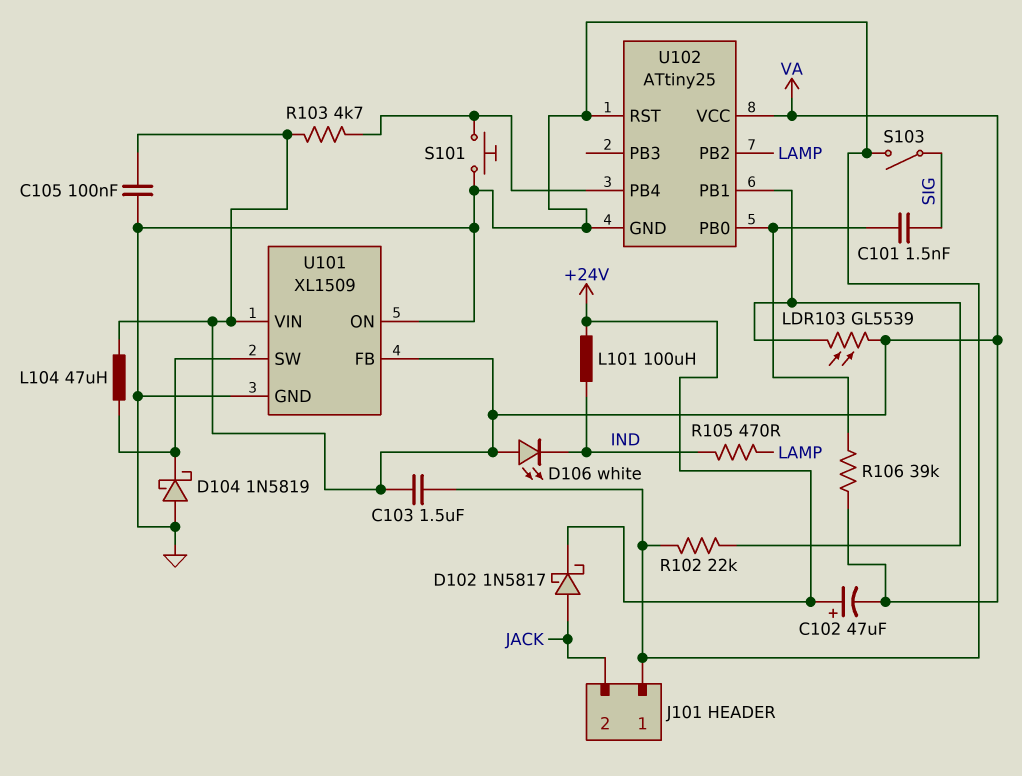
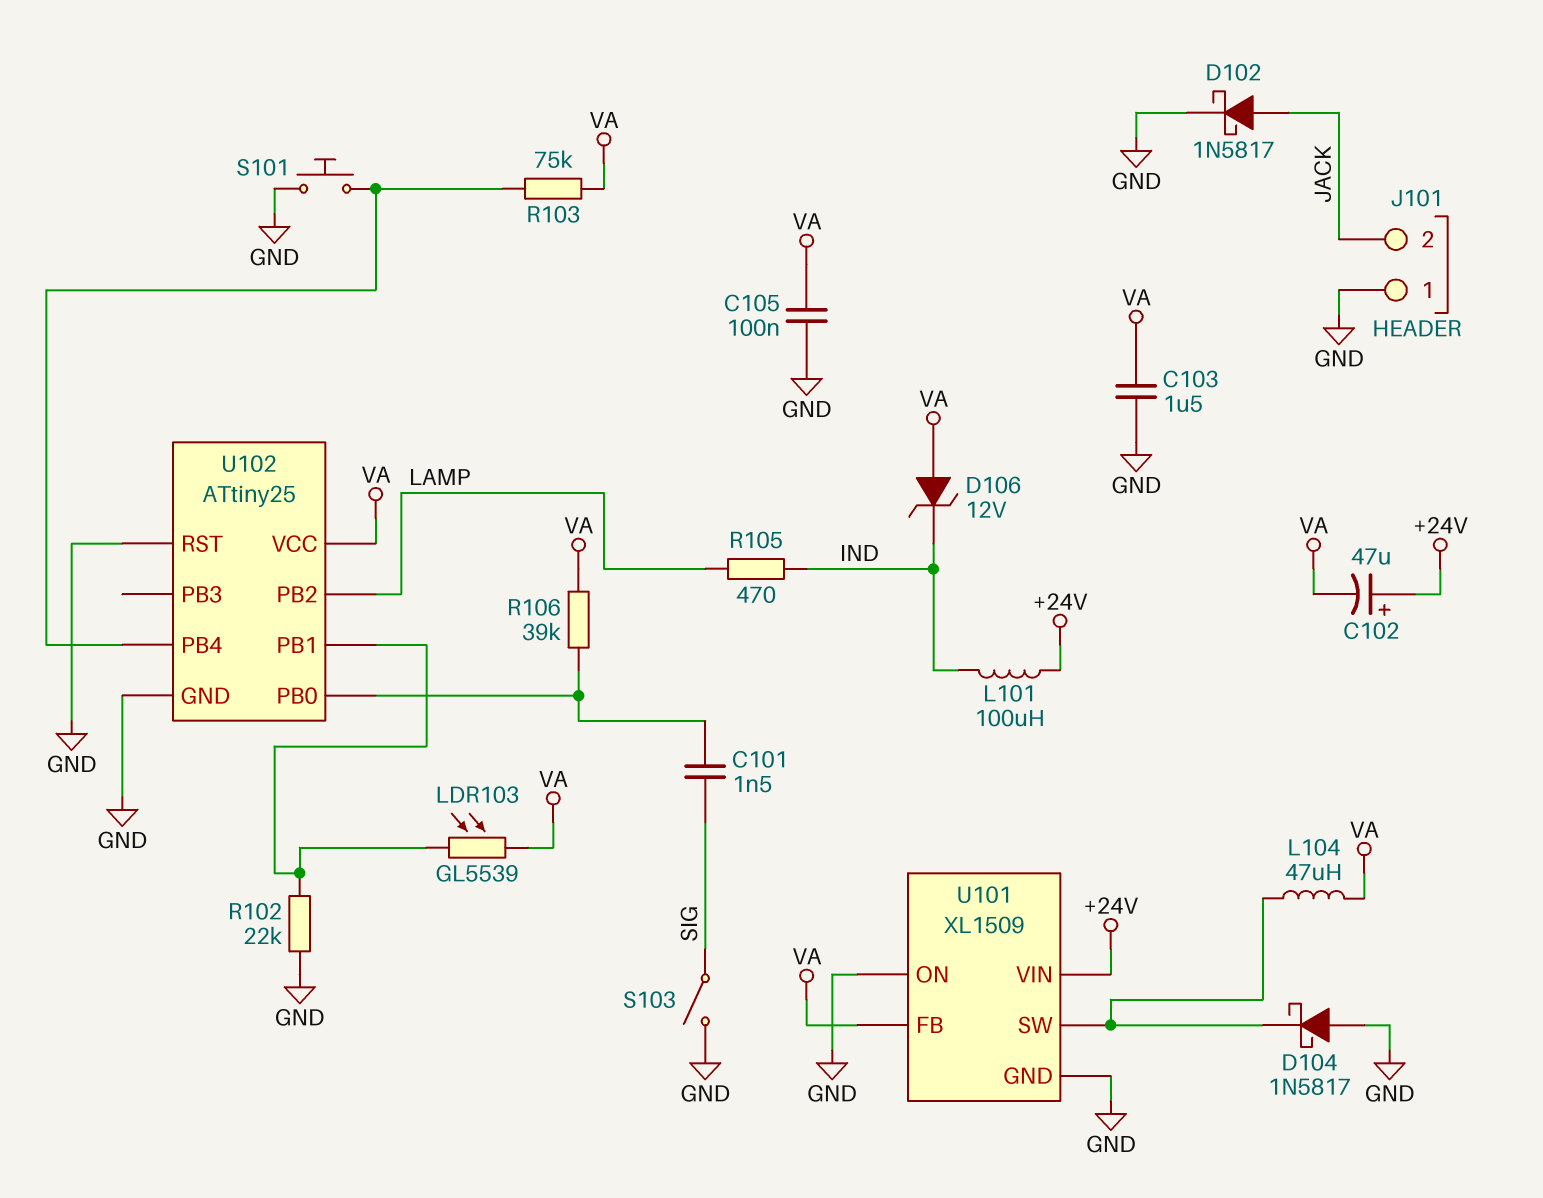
D102: schottky 1N5817 (A JACK, K +24V) -> schottky 1N5817 (A JACK, K GND)
D104: schottky 1N5819 (A GND, K U101/SW) -> schottky 1N5817 (A GND, K U101/SW)
D106: LED white (A VA, K IND) -> zener 12V (A VA, K IND)
R103: 4.7k (U102/PB4, VA) -> 75k (U102/PB4, VA)
U101 pin VIN: VA -> +24V

